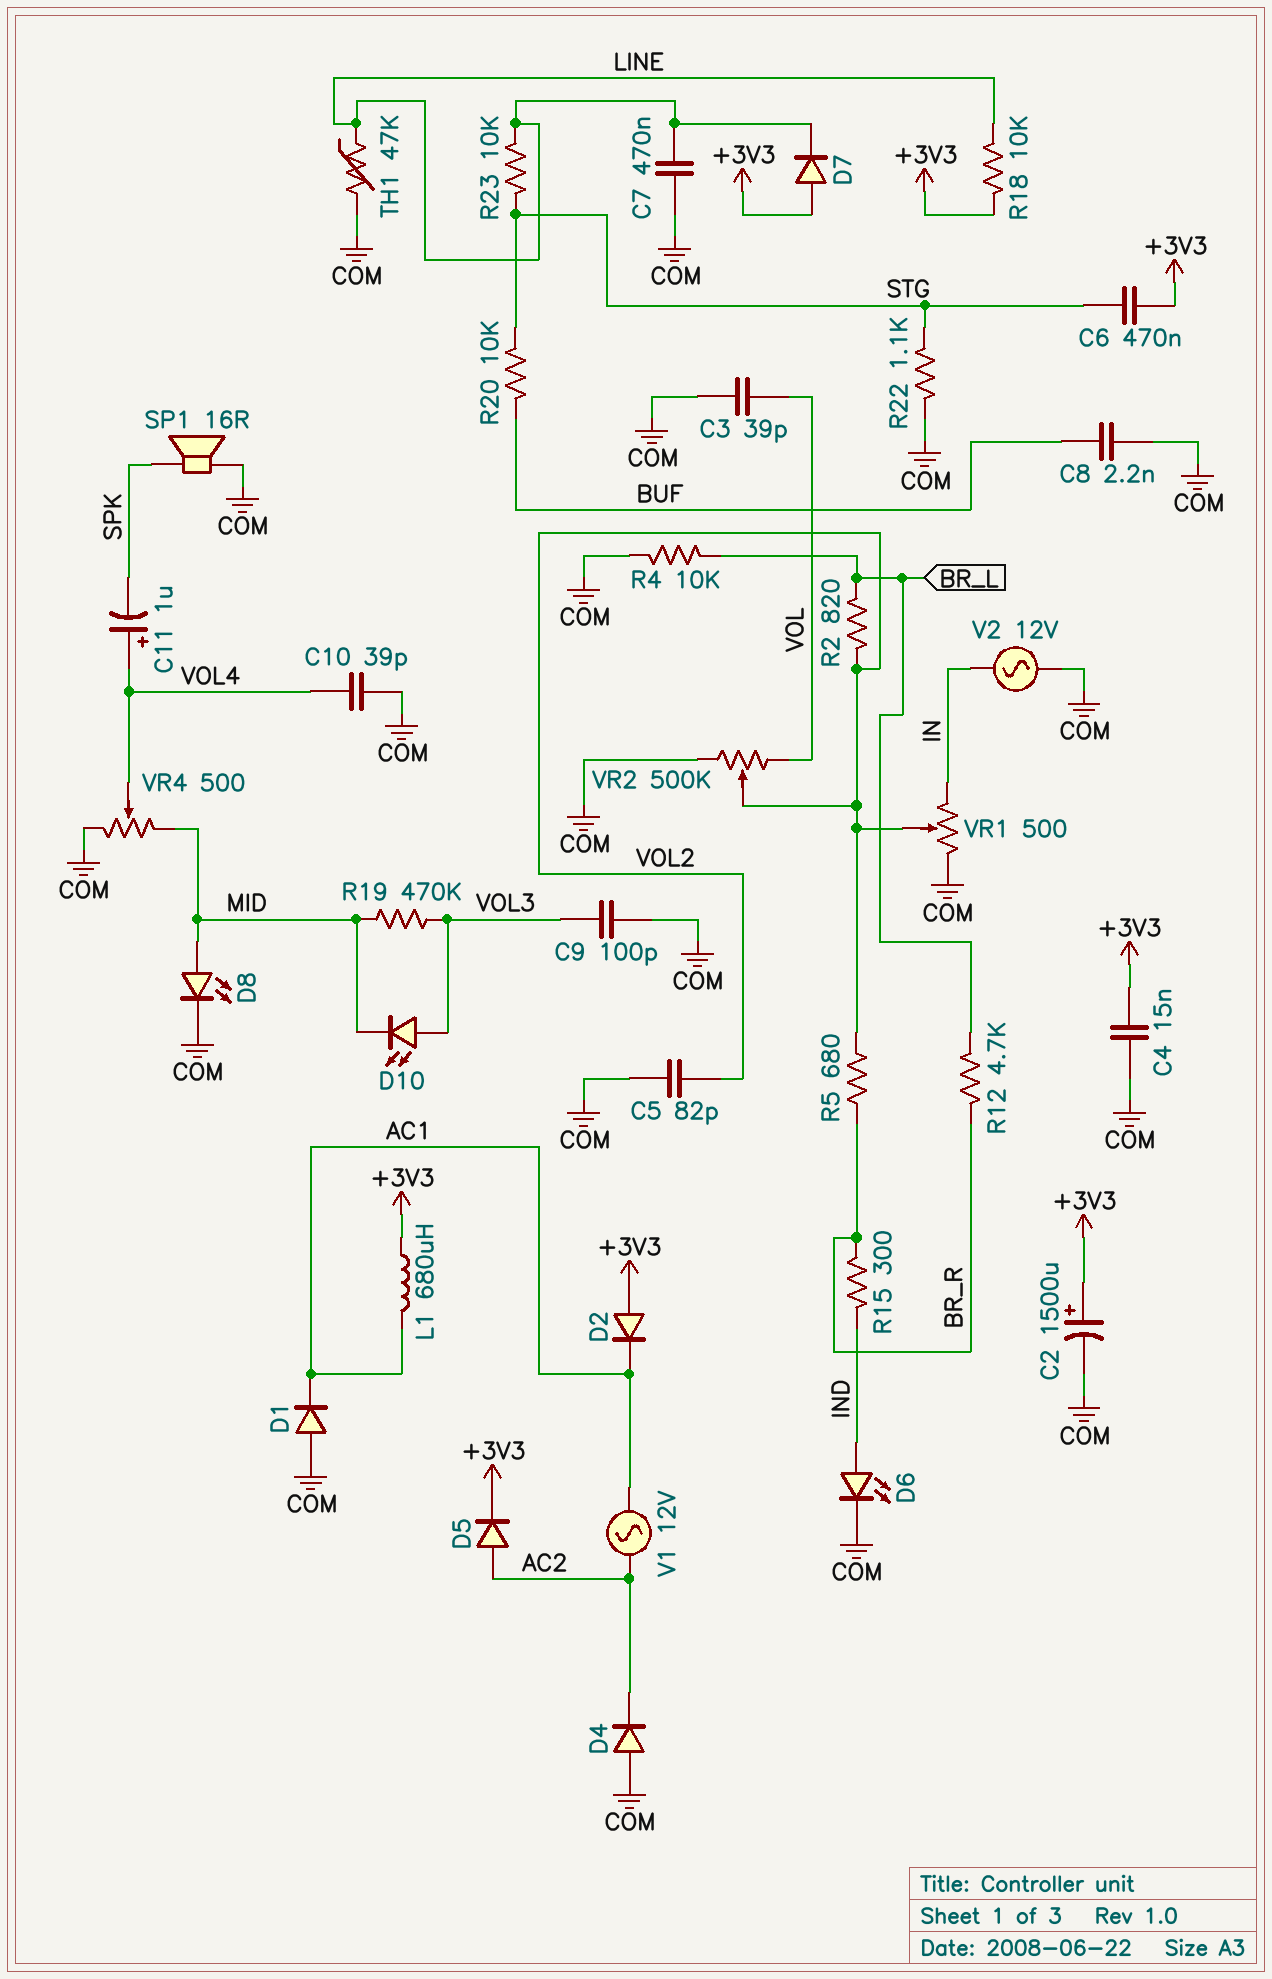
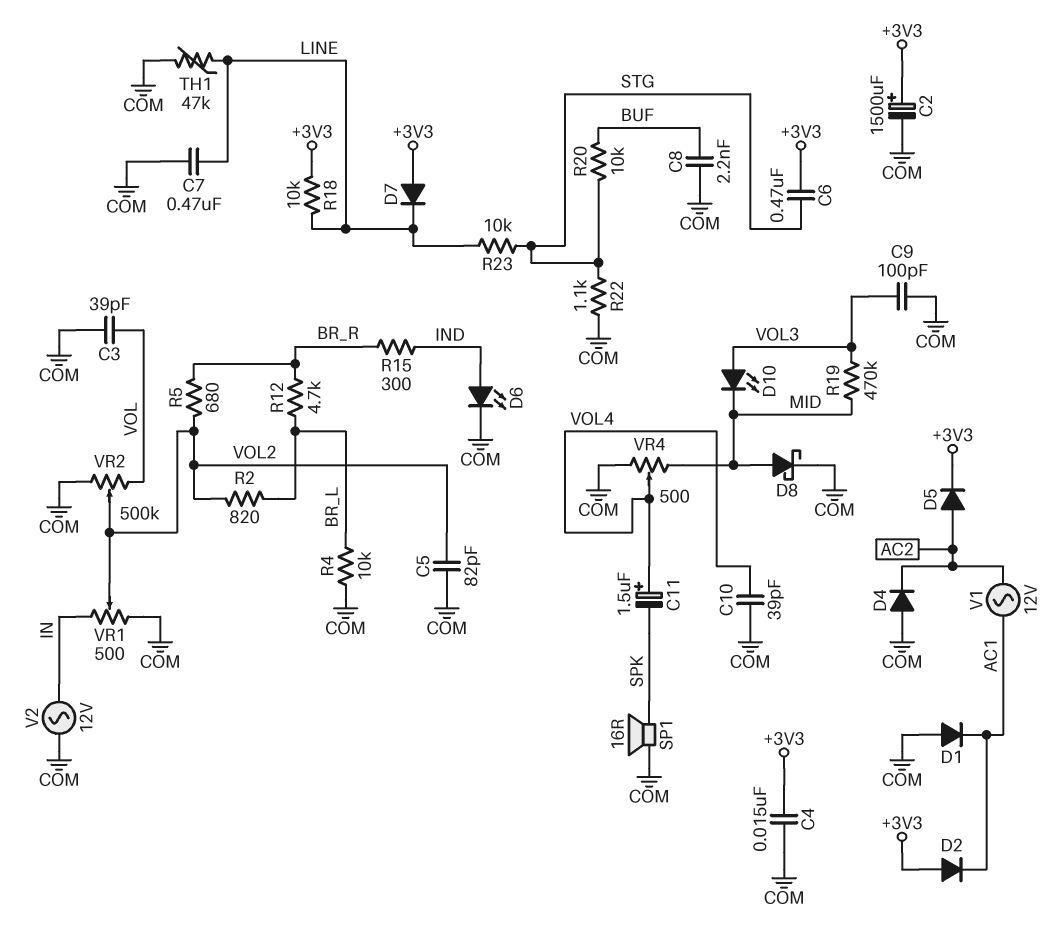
C11: 1uF (plus VOL4, minus SPK) -> 1.5uF (plus VOL4, minus SPK)
D8: LED (A MID, K COM) -> schottky (A MID, K COM)
L1: 680uH (+3V3, AC1) -> none

